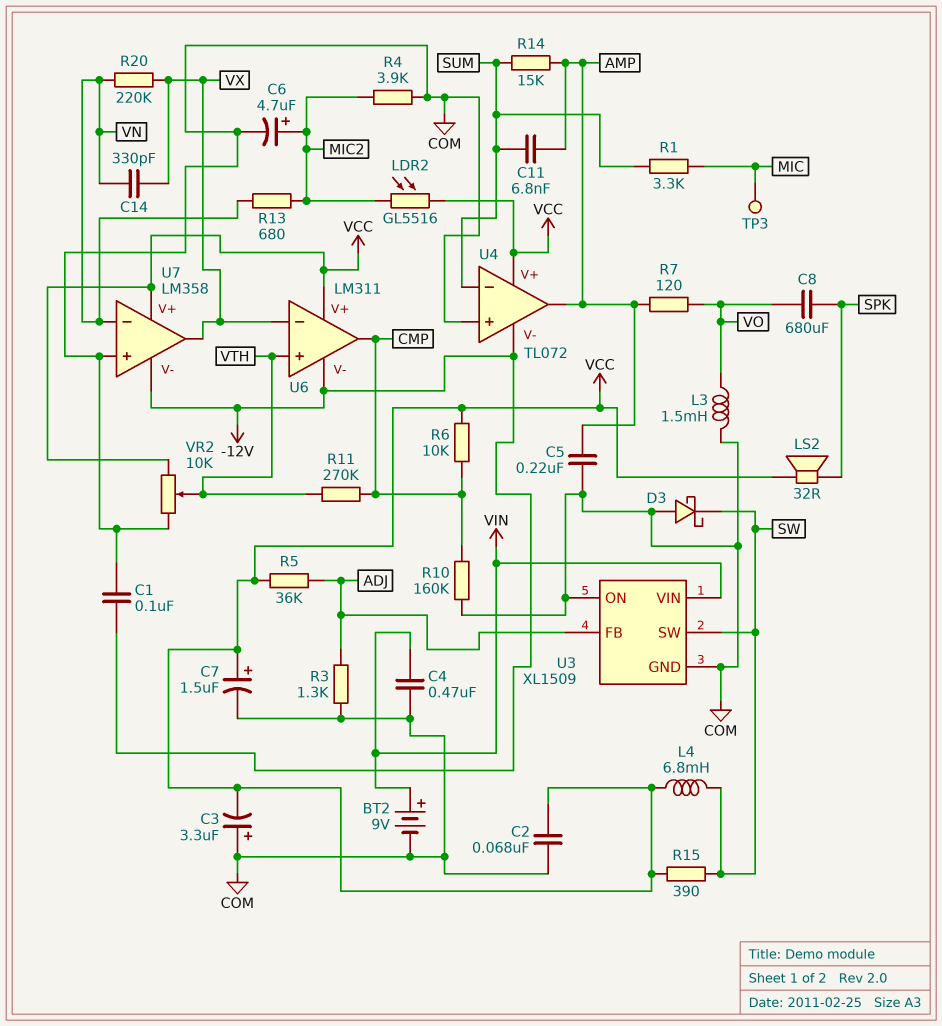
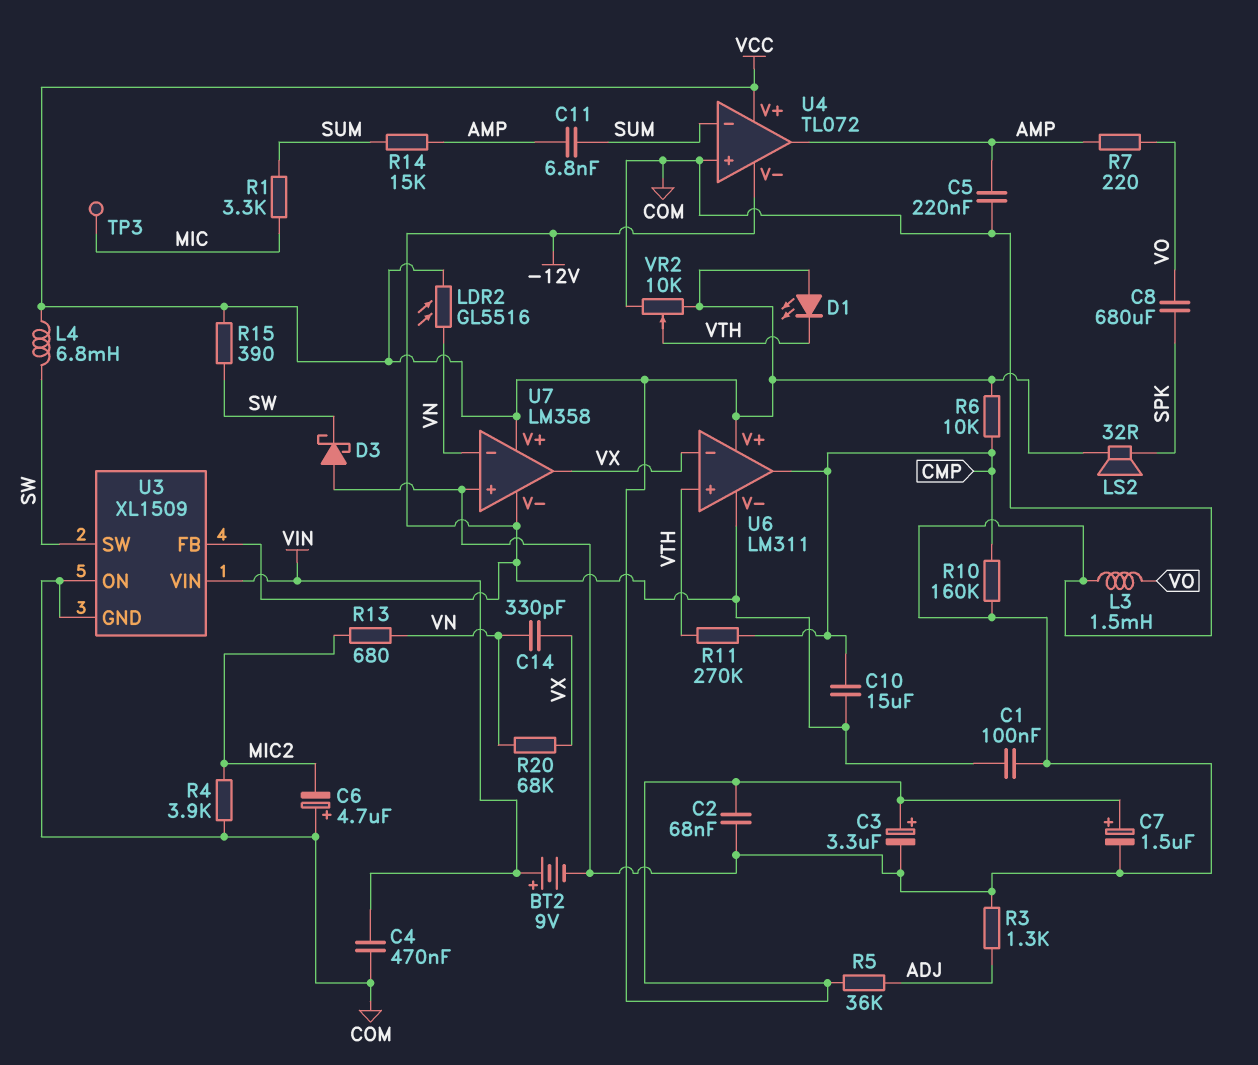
C3: 3.3uF (plus COM, minus VCC) -> 3.3uF (plus VCC, minus COM)
C6: 4.7uF (plus MIC2, minus COM) -> 4.7uF (plus COM, minus MIC2)
C10: none -> 15uF (-12V, CMP)
D1: none -> LED (A VCC, K VTH)
LDR2: GL5516 (MIC2, VCC) -> GL5516 (VCC, VN)
R7: 120 (AMP, VO) -> 220 (AMP, VO)
R20: 220k (VN, VX) -> 68k (VN, VX)
U3 pin FB: ADJ -> -12V

